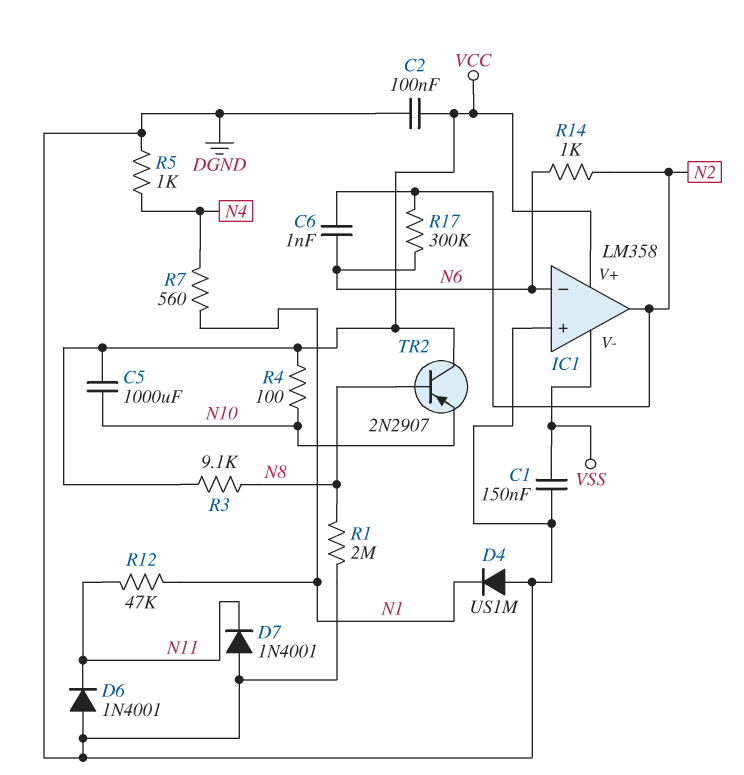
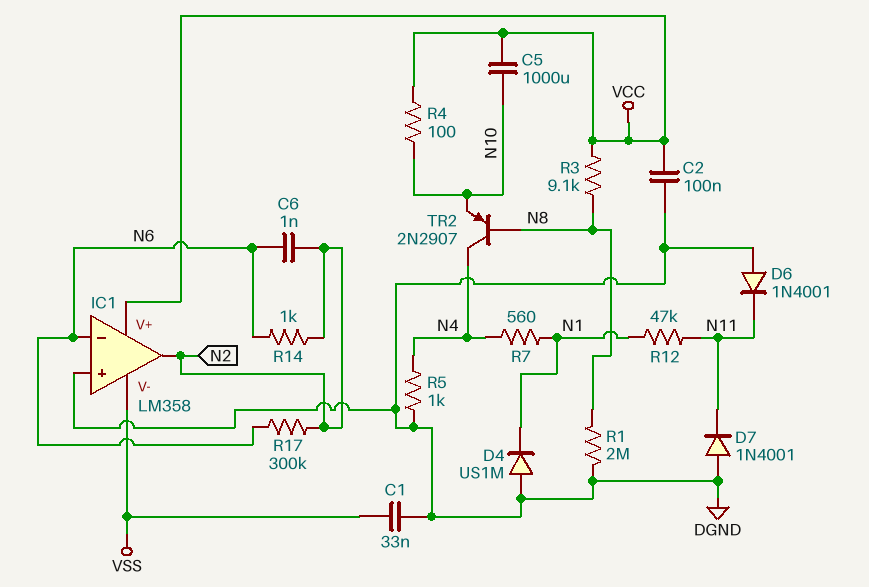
C1: 150nF (DGND, VSS) -> 33nF (DGND, VSS)
TR2: PNP 2N2907 (B N8, C VCC, E N10) -> PNP 2N2907 (B N8, C N4, E N10)

